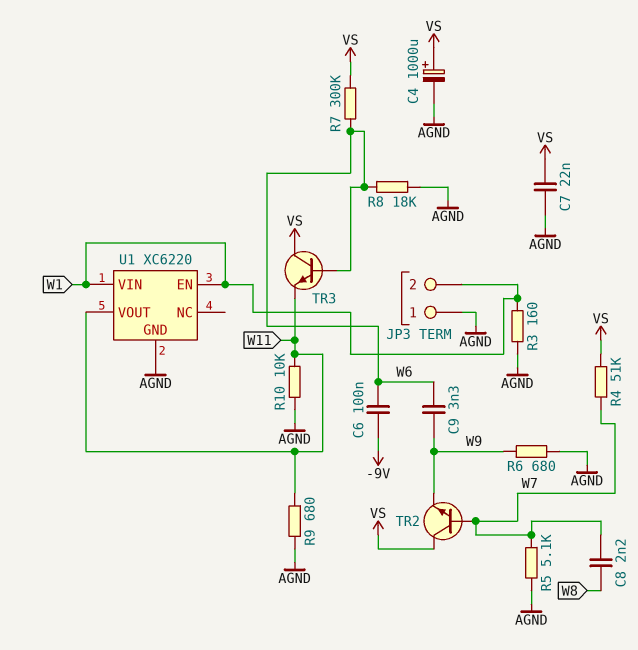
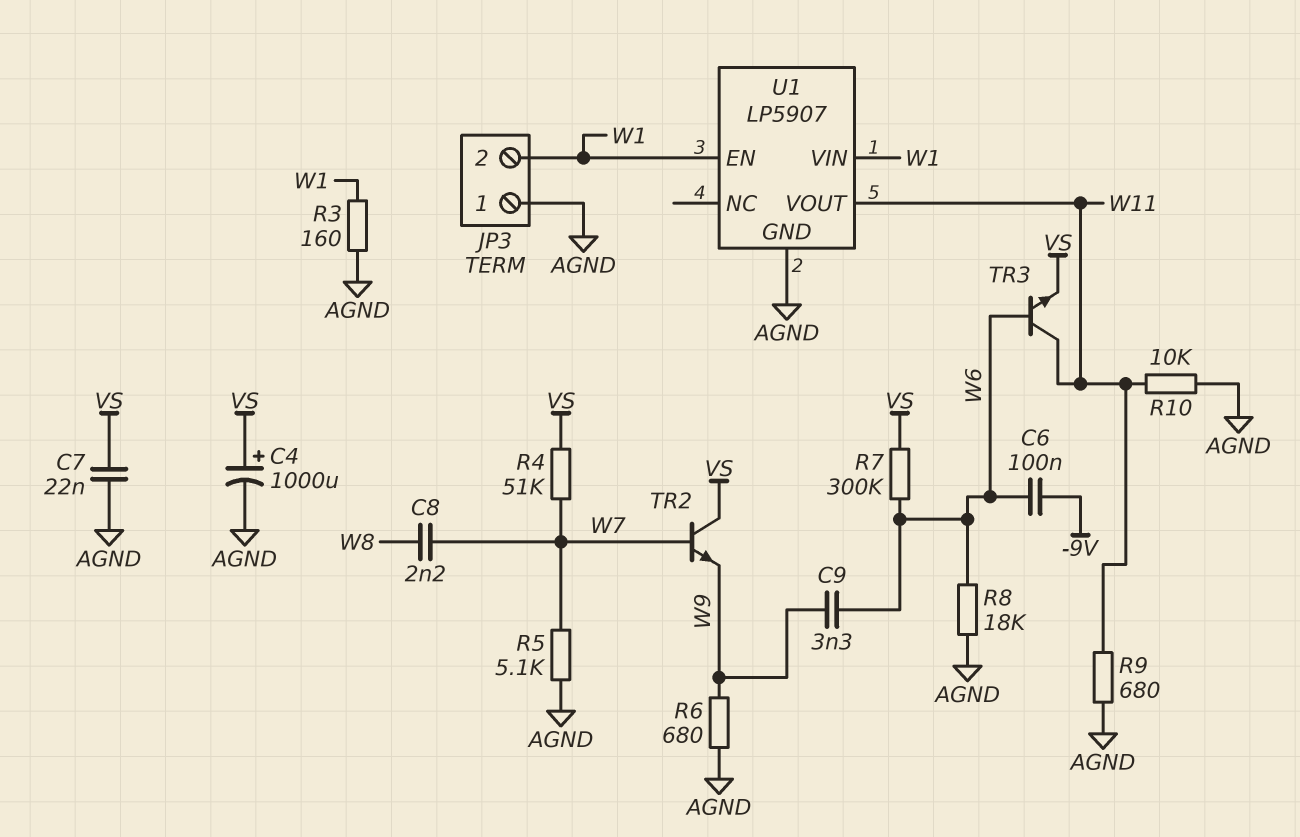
TR3: NPN (B W6, C VS, E W11) -> NPN (B W6, C W11, E VS)
U1: XC6220 -> LP5907

